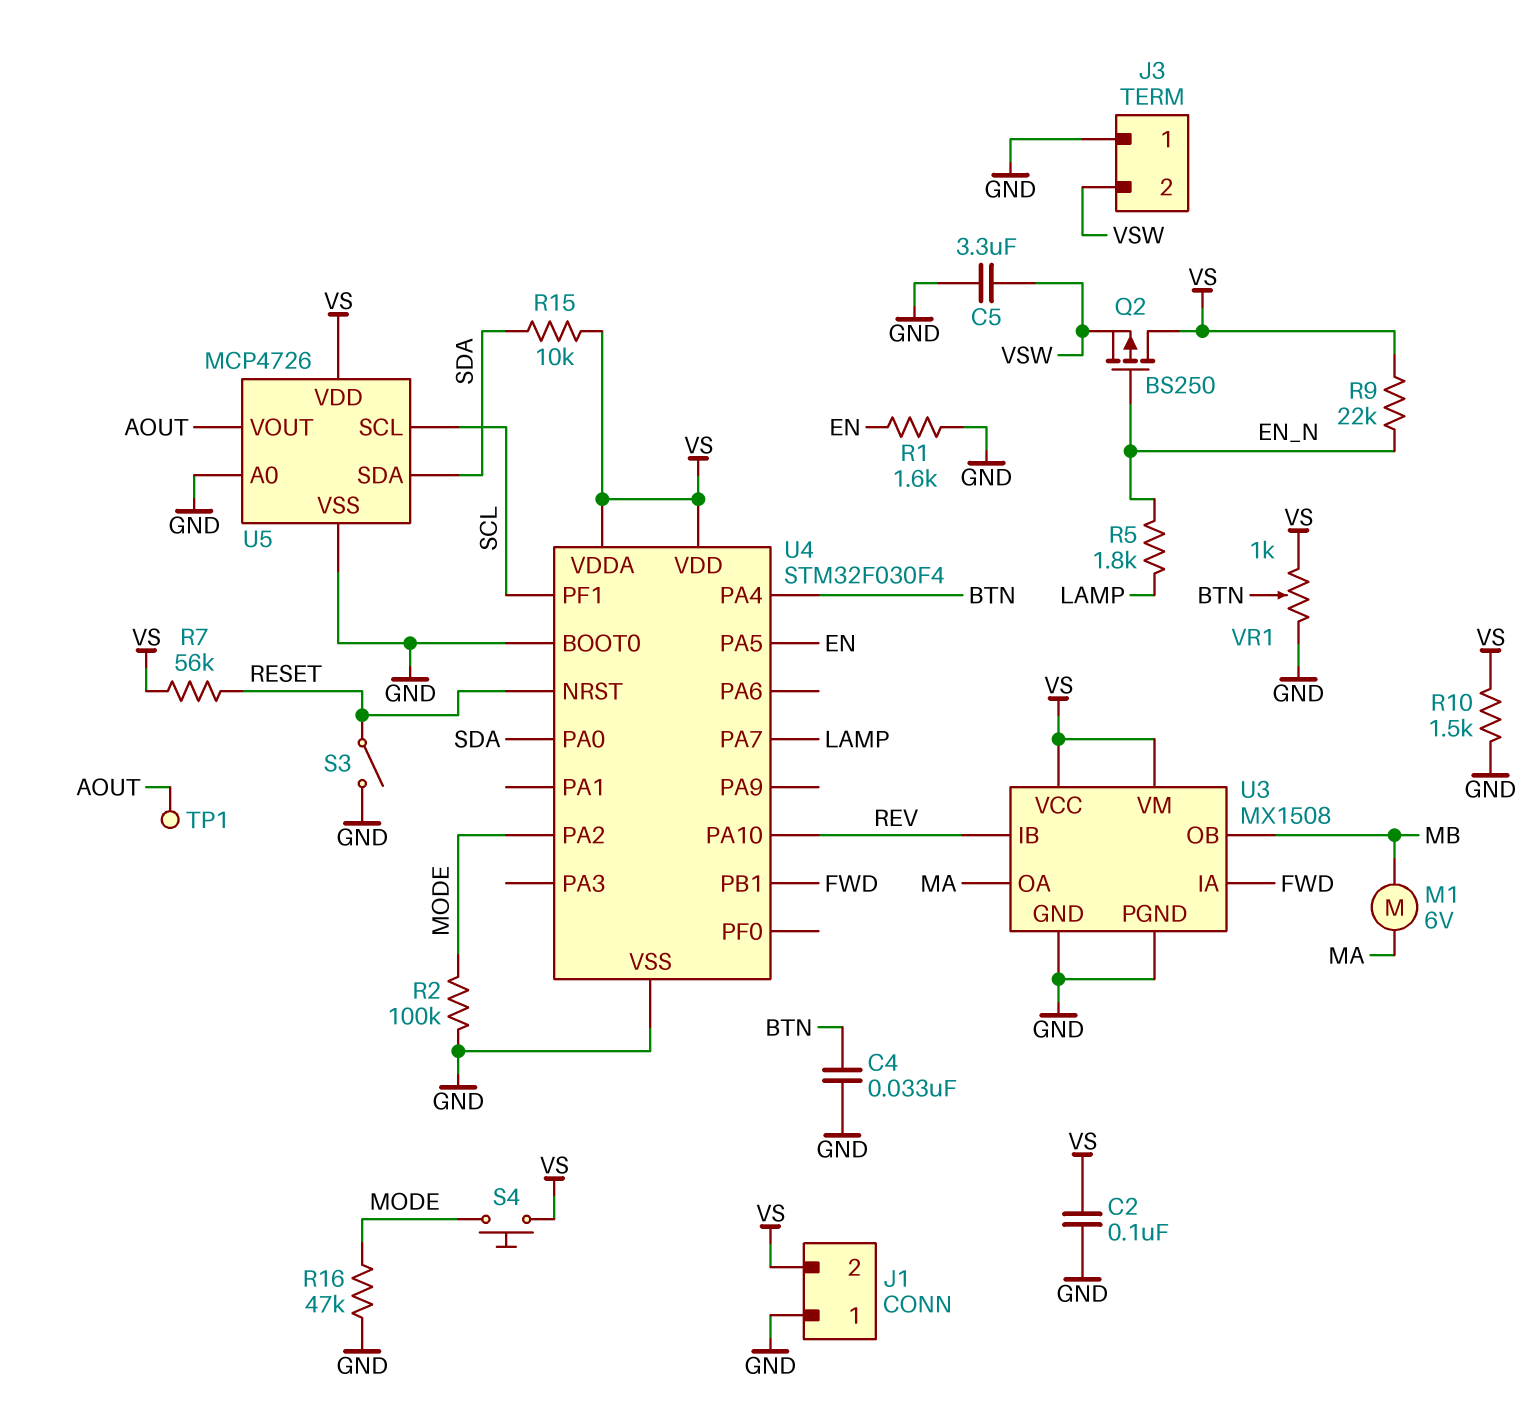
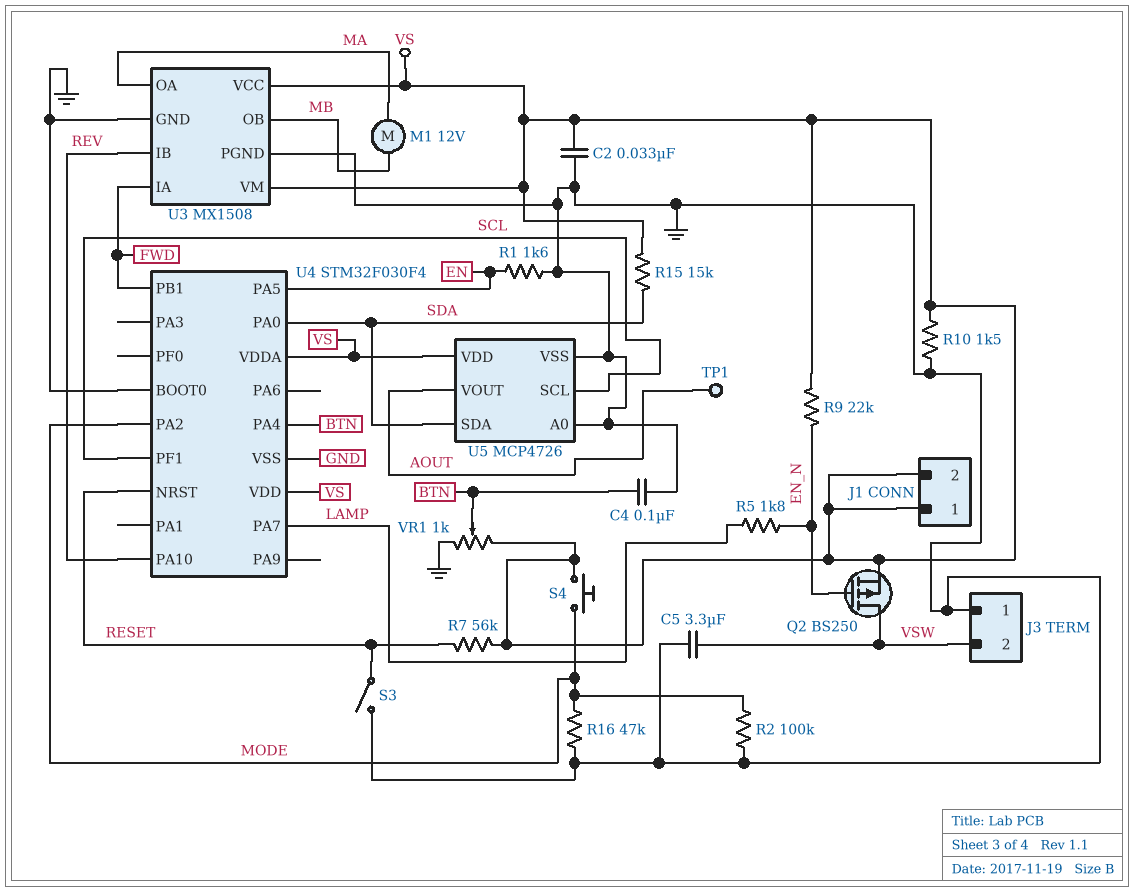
C2: 100nF (GND, VS) -> 33nF (GND, VS)
C4: 33nF (BTN, GND) -> 100nF (BTN, GND)
J1 pin 1: GND -> VS
M1: motor 6V (MA, MB) -> motor 12V (MA, MB)
Q2: PMOS BS250 (G EN_N, D VS, S VSW) -> PMOS BS250 (G EN_N, D VSW, S VS)
R15: 10k (SDA, VS) -> 15k (SDA, VS)

